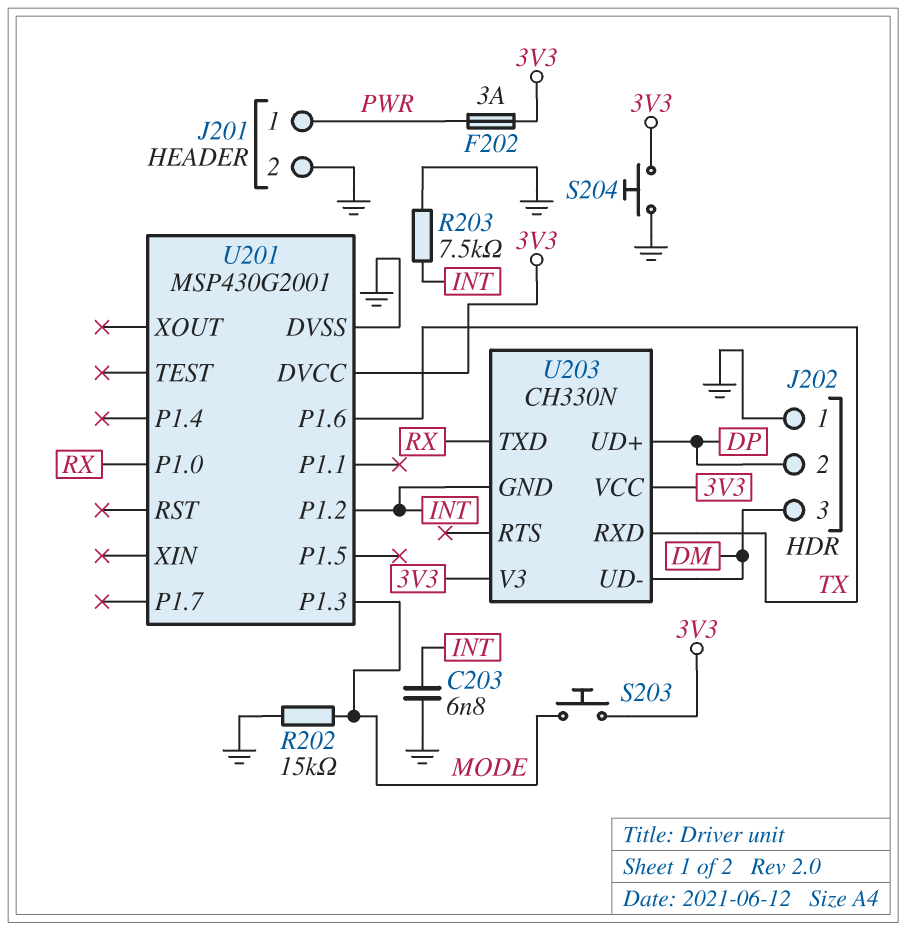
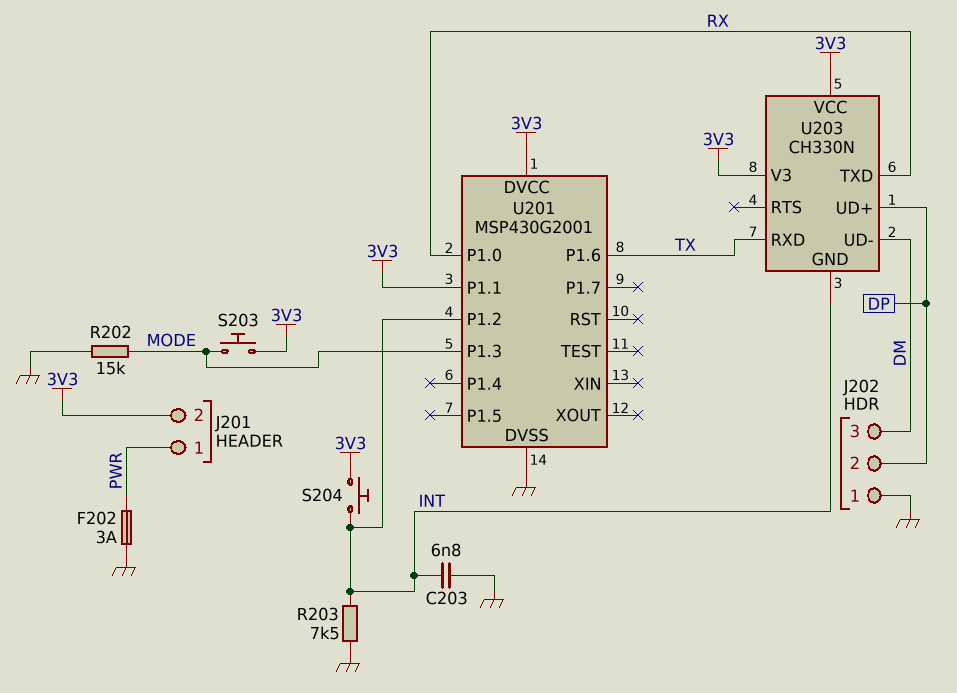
F202: 3A (3V3, PWR) -> 3A (GND, PWR)
J201 pin 2: GND -> 3V3
S204: button (3V3, GND) -> button (3V3, INT)
U201 pin P1.1: none -> 3V3

